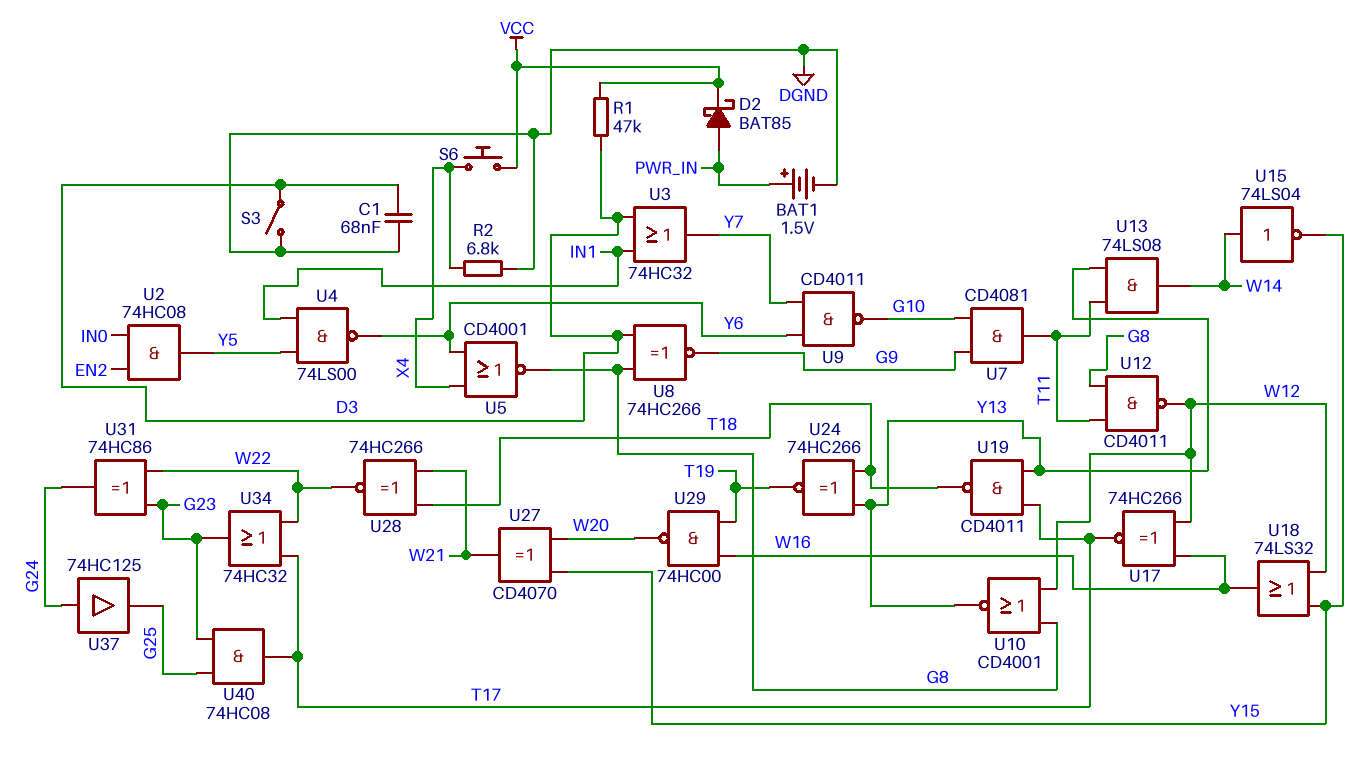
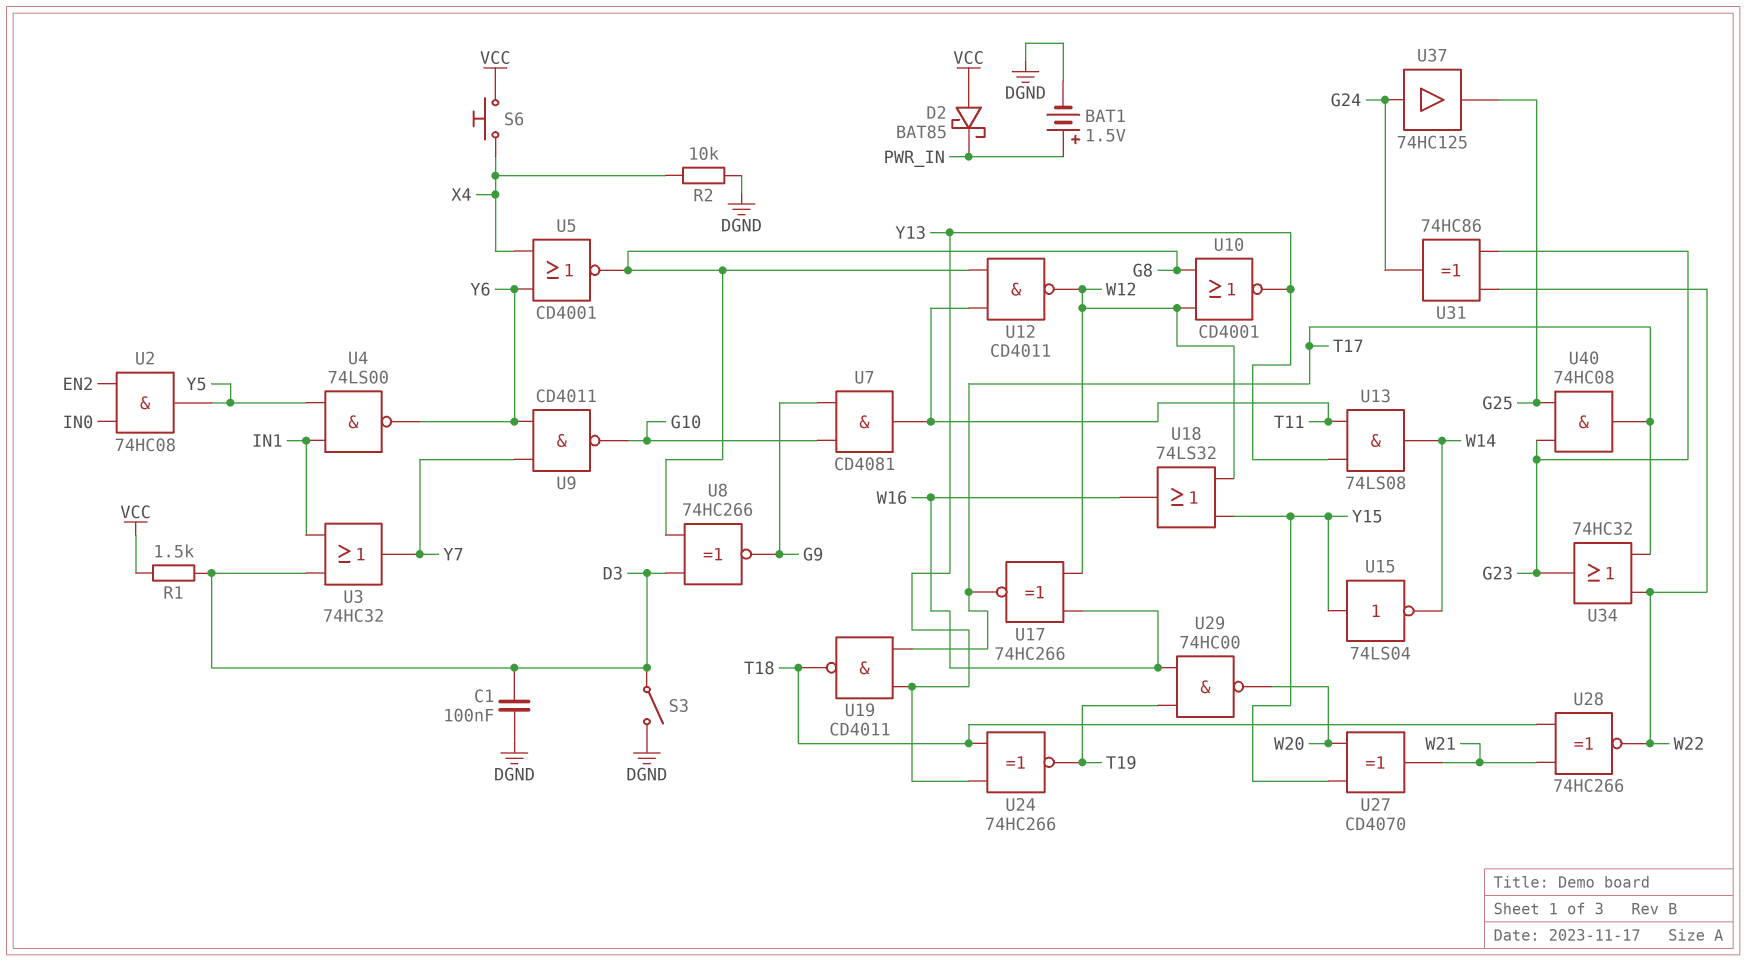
C1: 68nF (D3, DGND) -> 100nF (D3, DGND)
D2: schottky BAT85 (A PWR_IN, K VCC) -> schottky BAT85 (A VCC, K PWR_IN)
R1: 47k (D3, VCC) -> 1.5k (D3, VCC)
R2: 6.8k (DGND, X4) -> 10k (DGND, X4)
U15: NOT 74LS04 (in W14, out Y15) -> NOT 74LS04 (in Y15, out W14)

